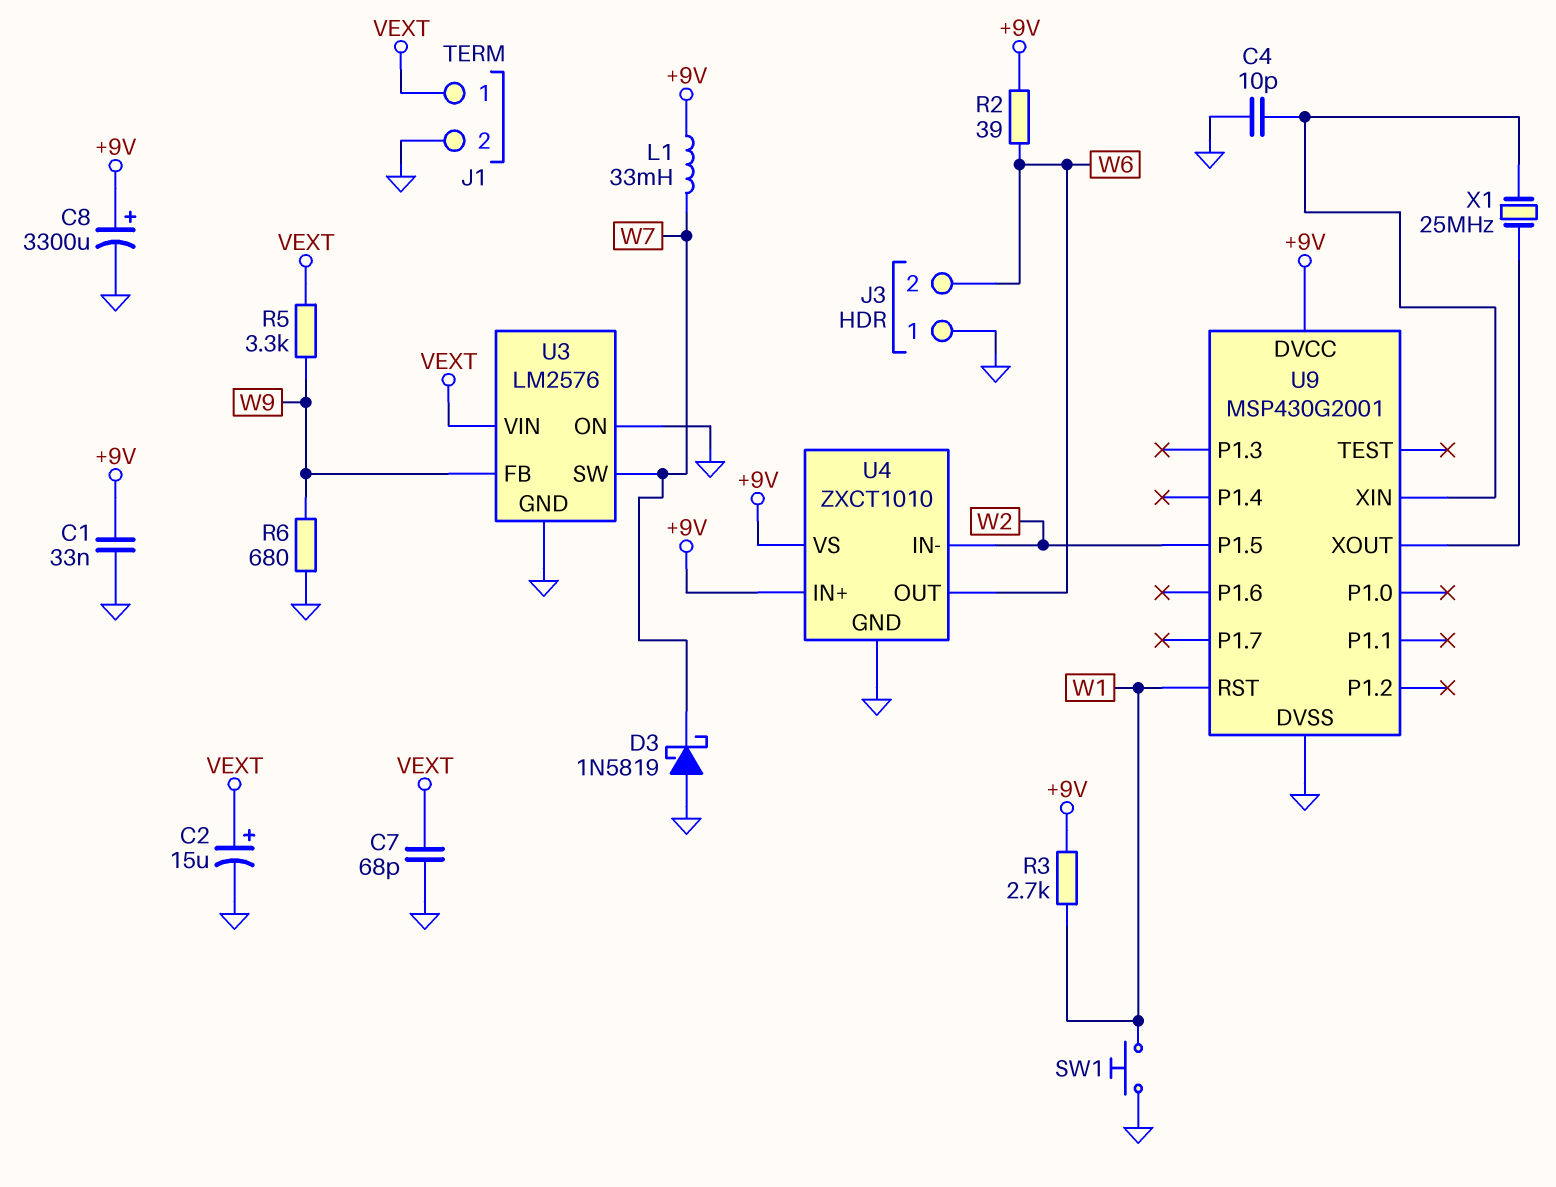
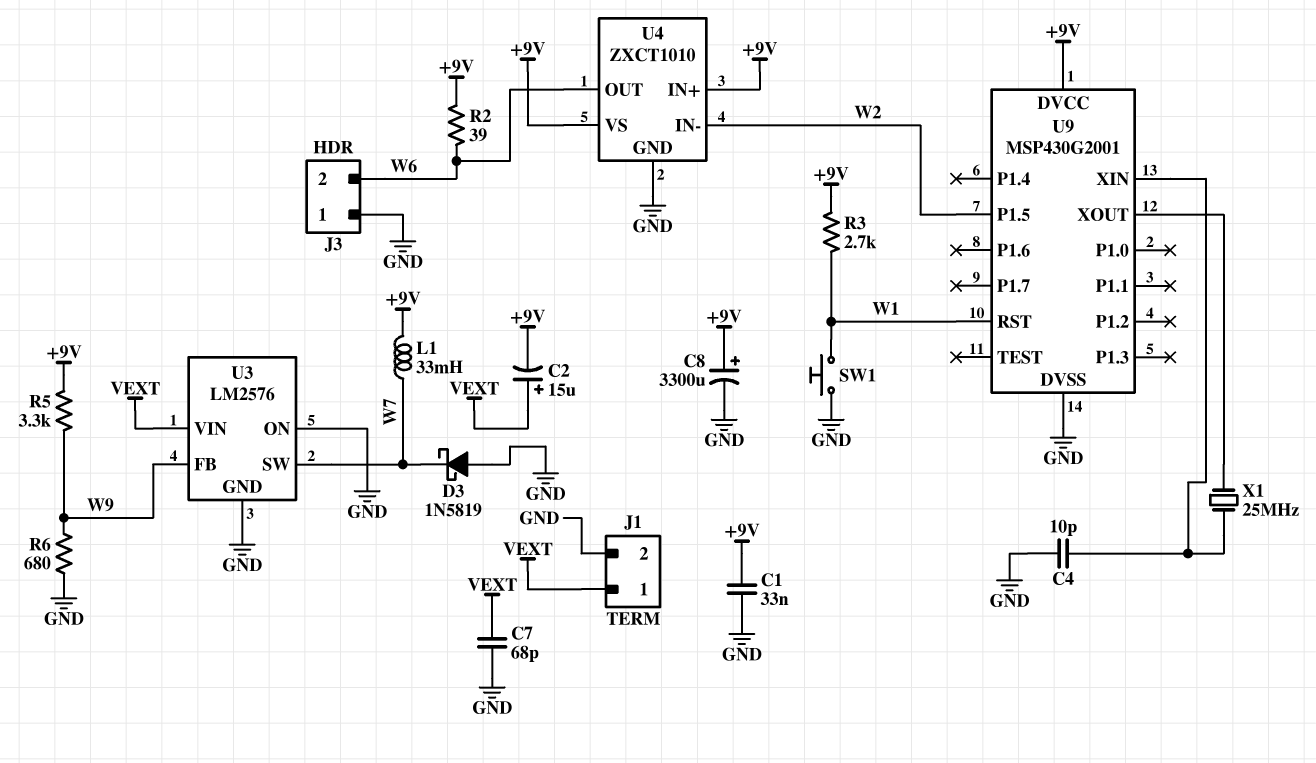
C2: 15uF (plus VEXT, minus GND) -> 15uF (plus VEXT, minus +9V)
R5: 3.3k (VEXT, W9) -> 3.3k (+9V, W9)

